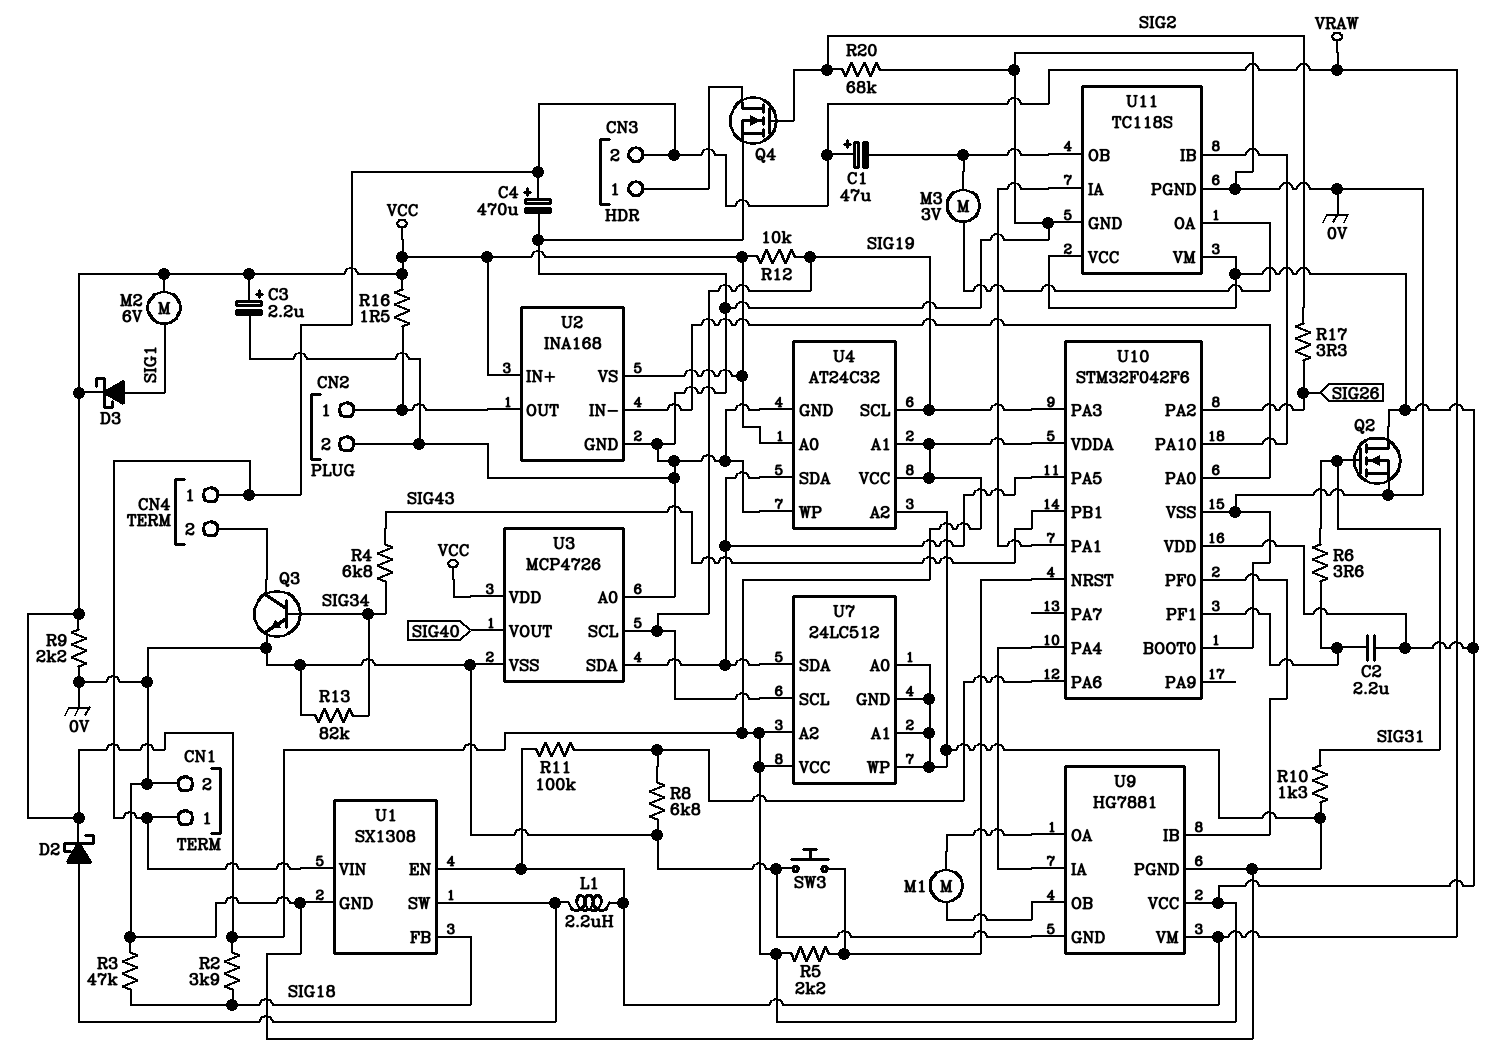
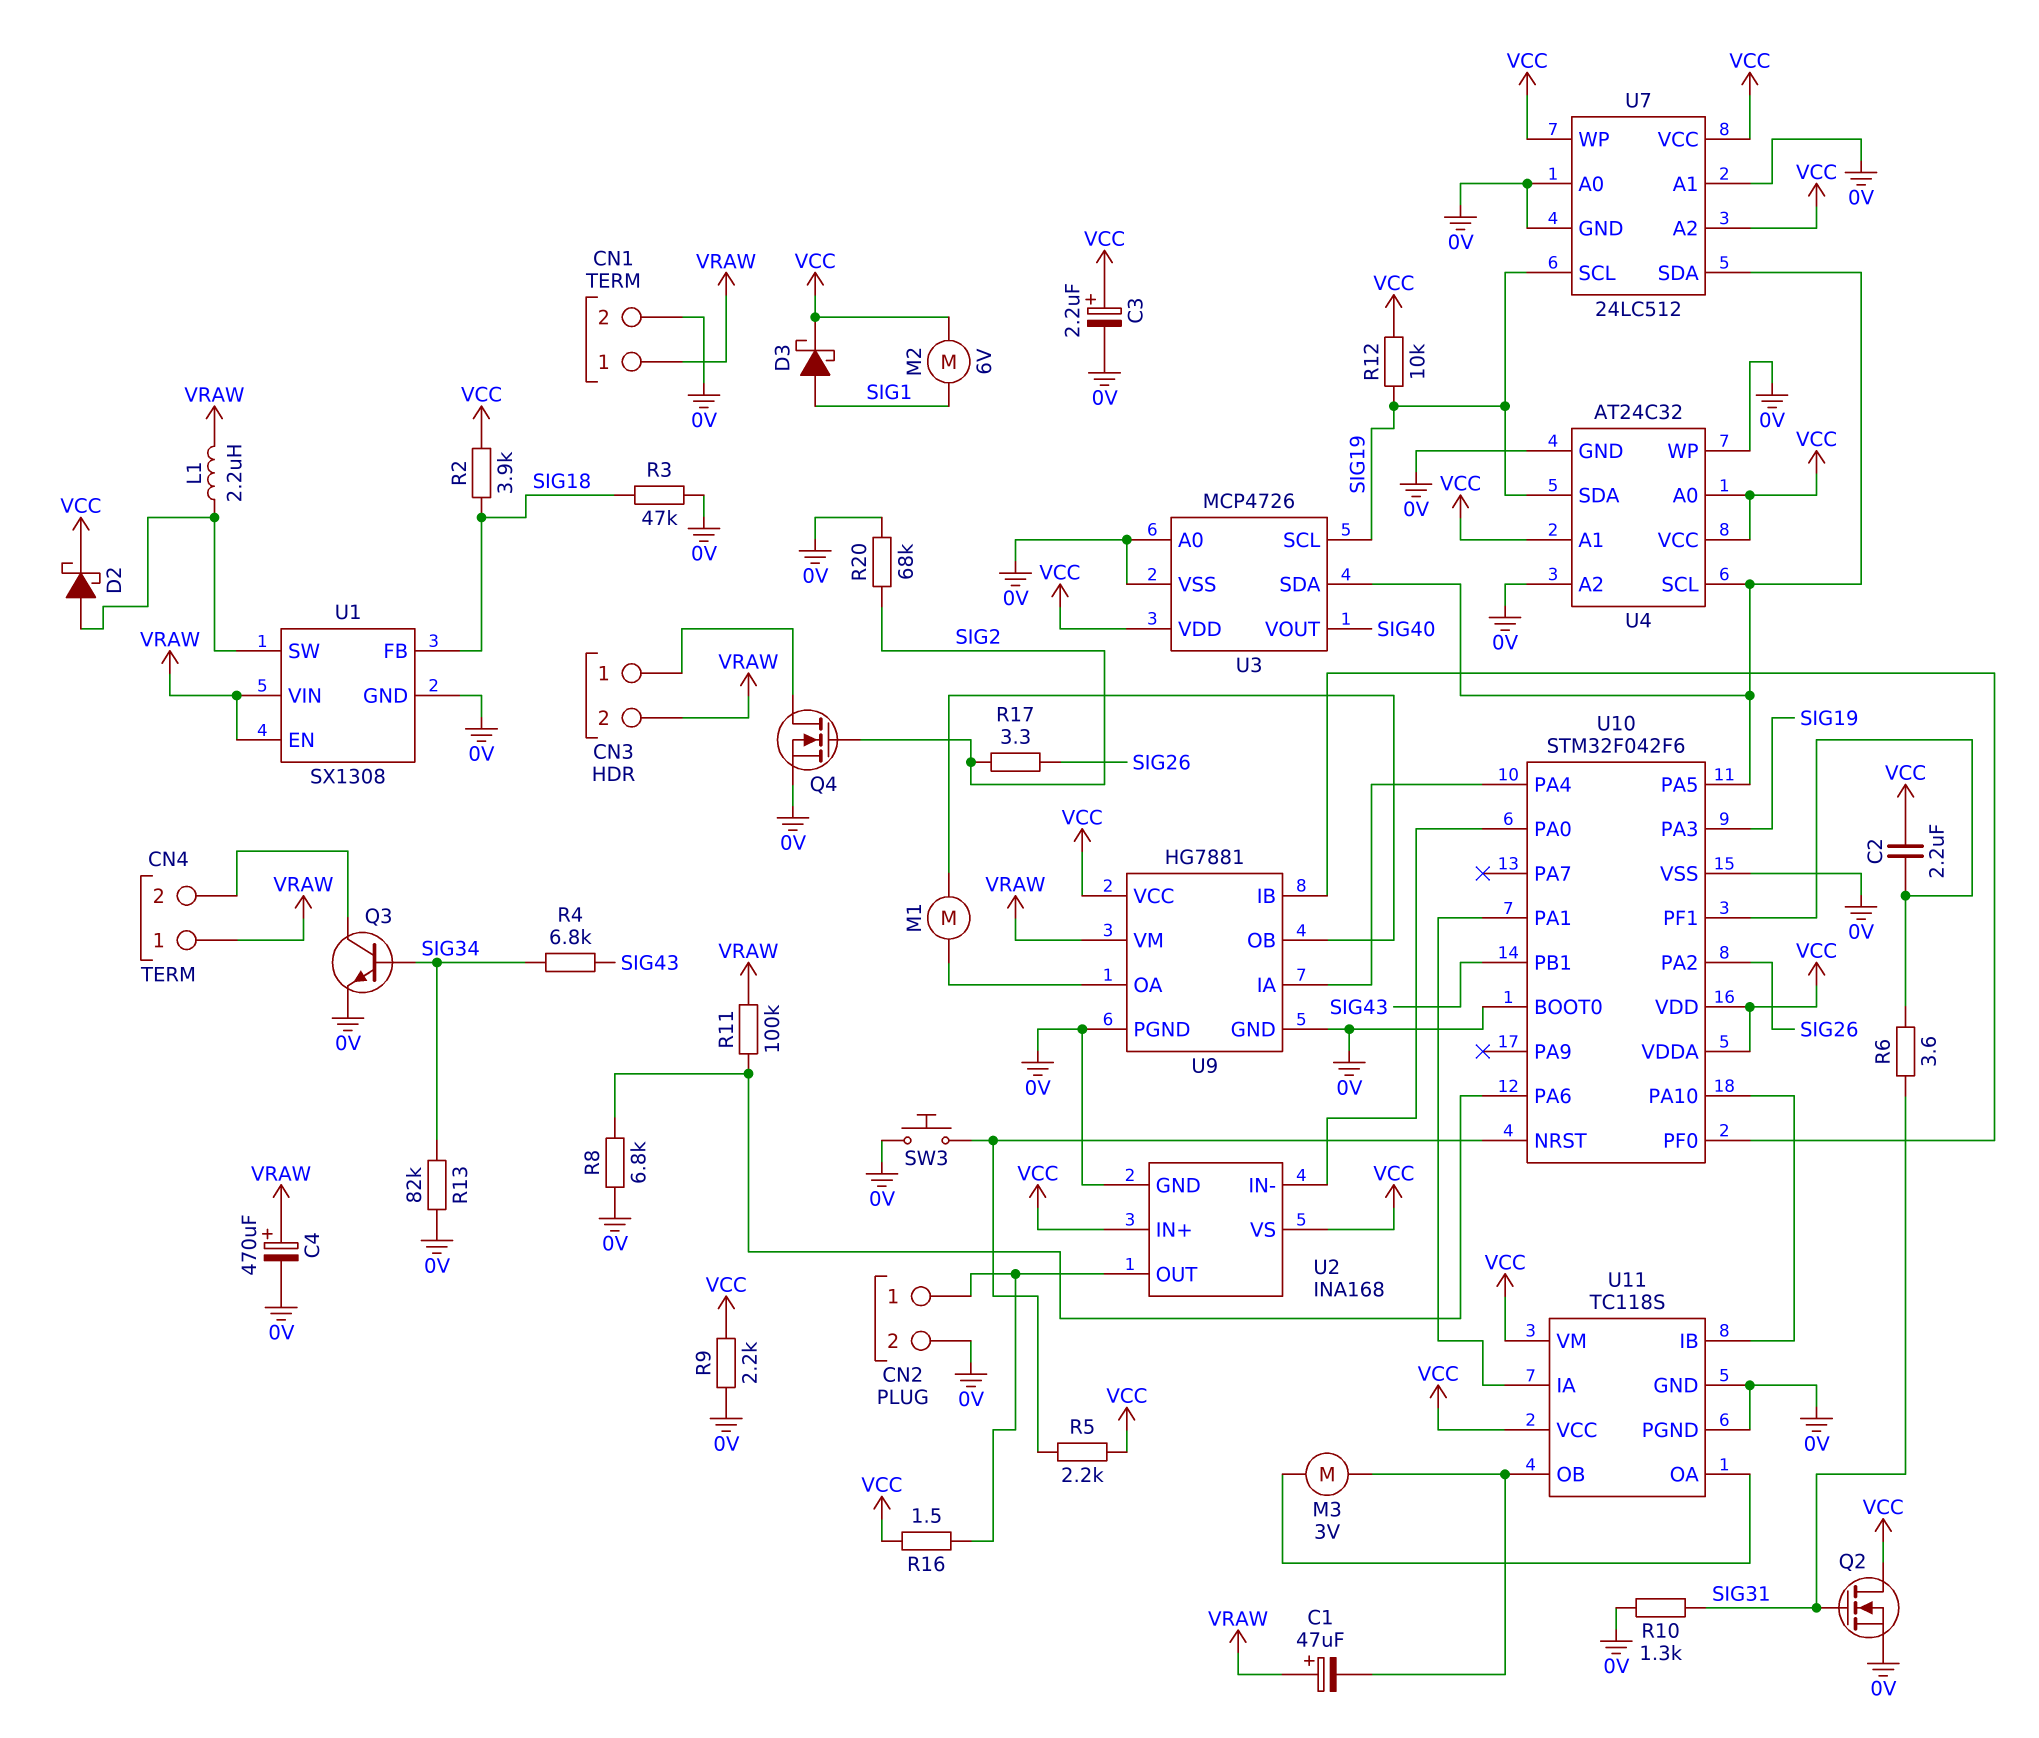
U4 pin SCL: SIG19 -> U3/SDA
U4 pin SDA: U3/SDA -> SIG19
U7 pin WP: 0V -> VCC

